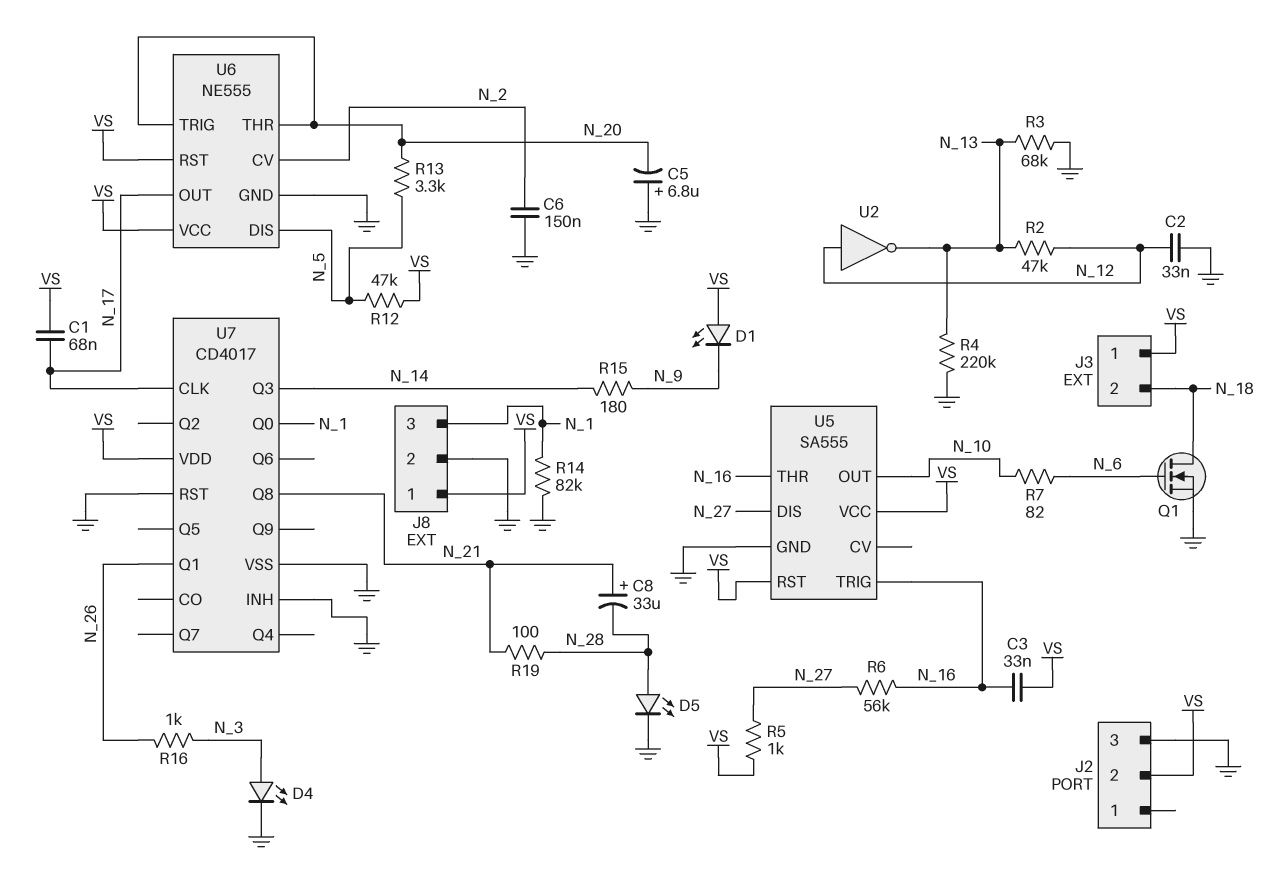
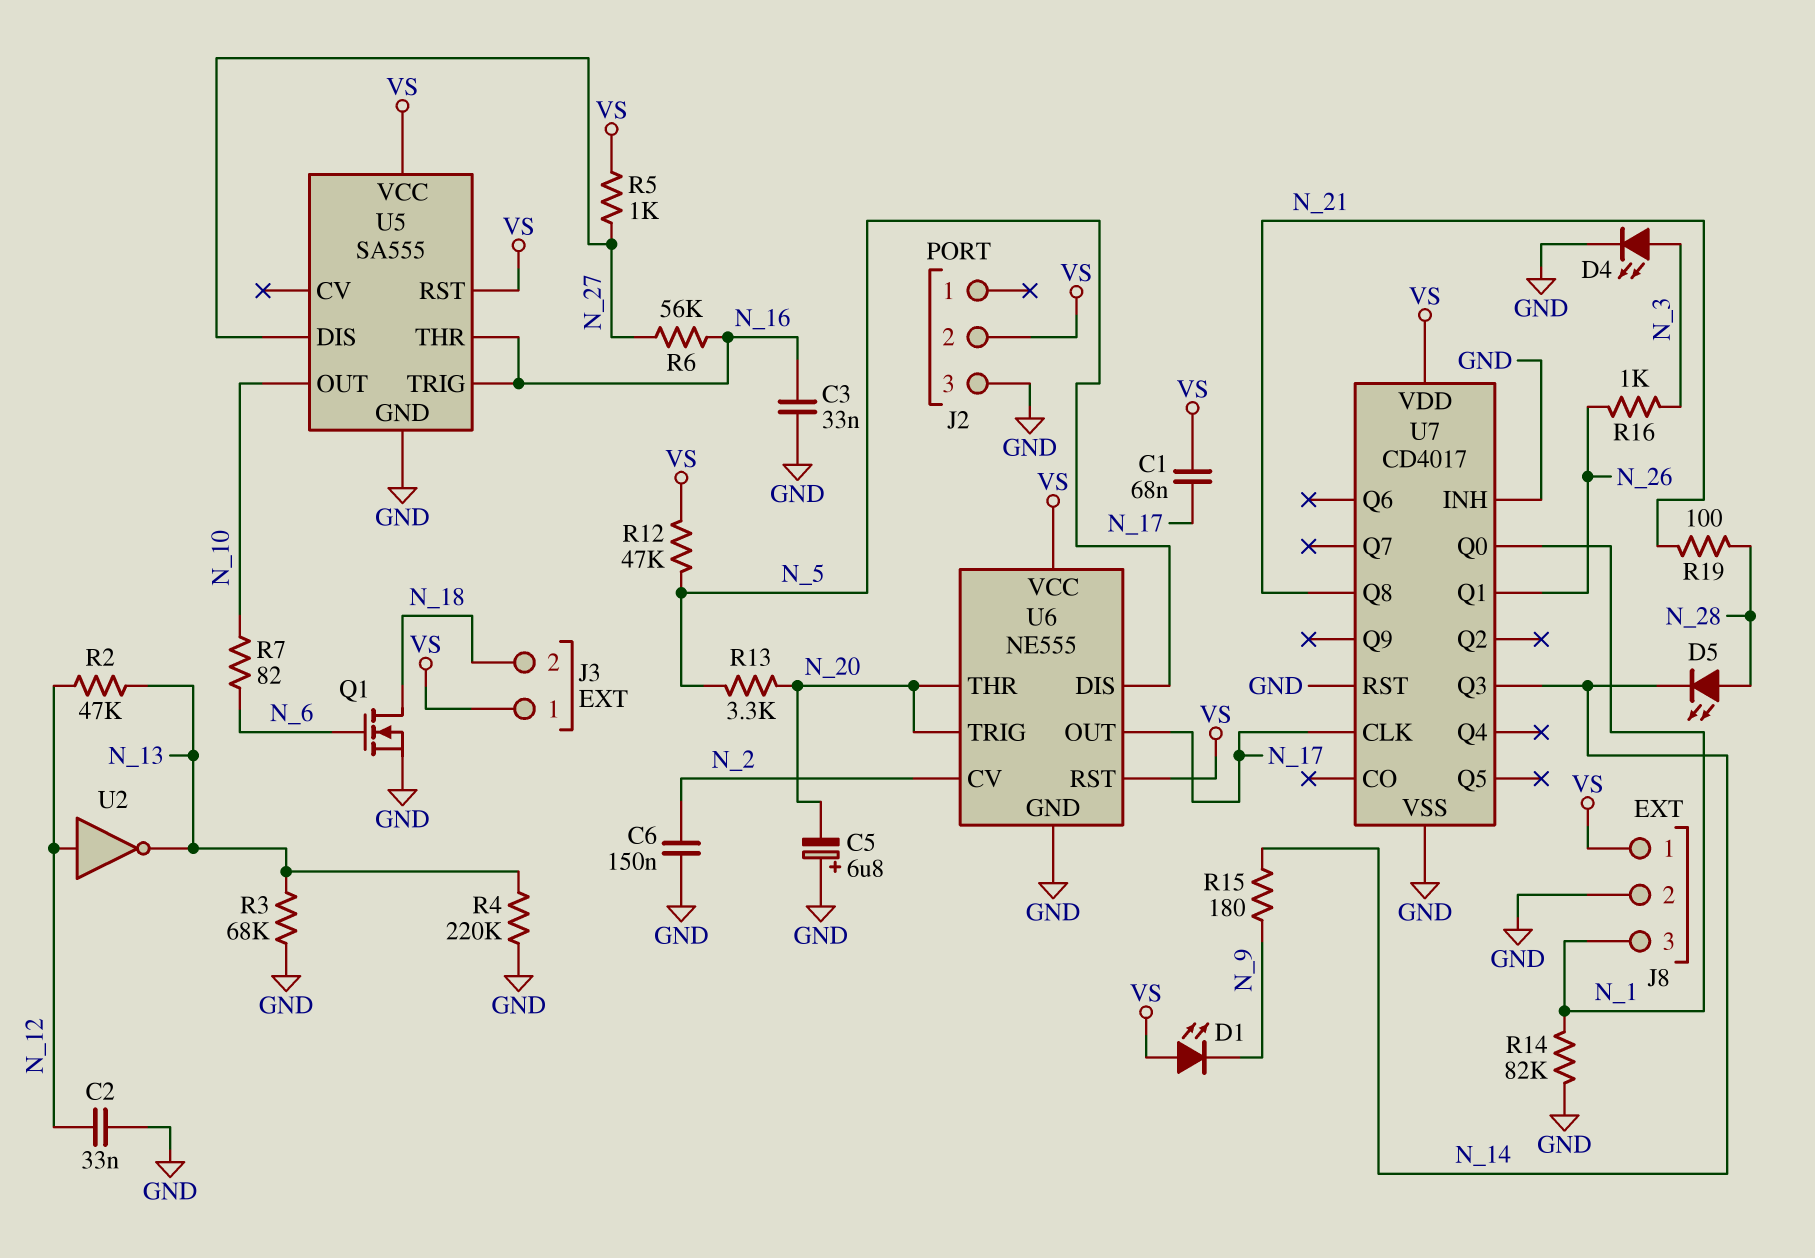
C3: 33nF (N_16, VS) -> 33nF (GND, N_16)
C8: 33uF (plus N_21, minus N_28) -> none
D5: LED (A N_28, K GND) -> LED (A N_28, K N_14)

